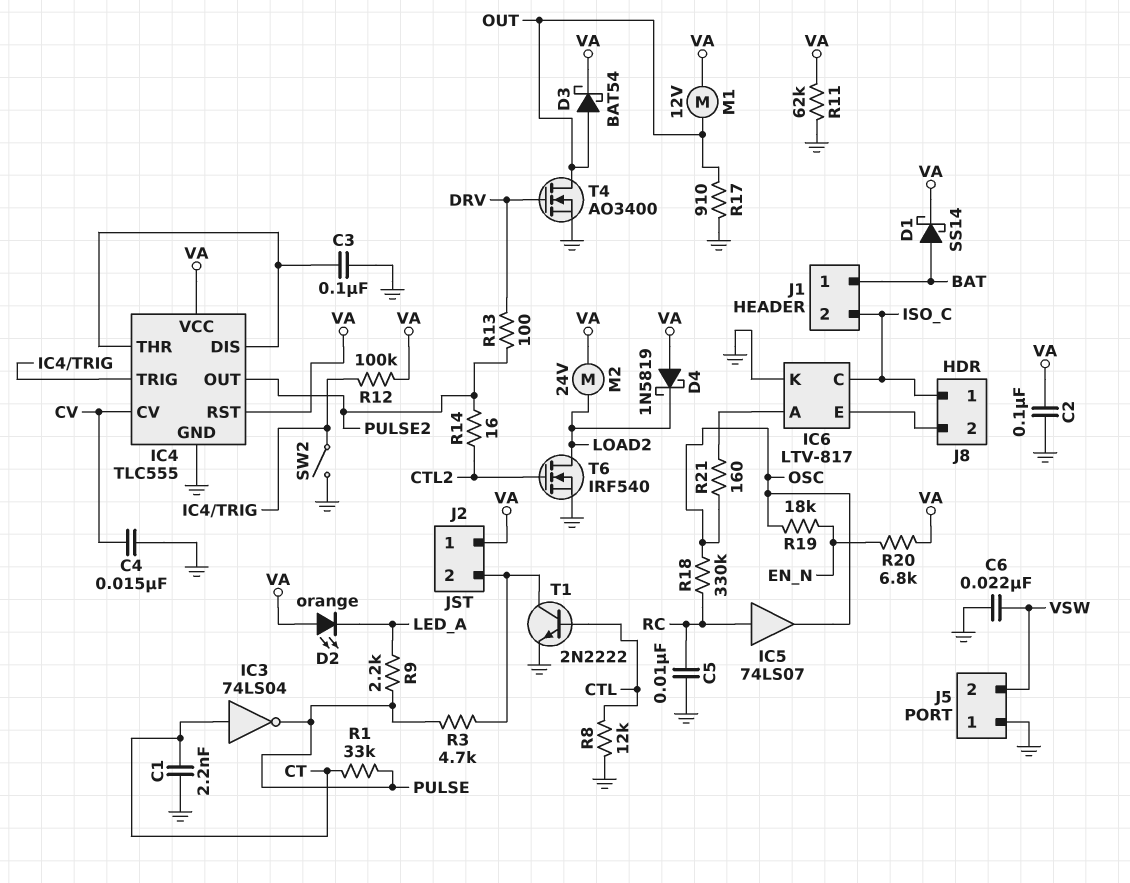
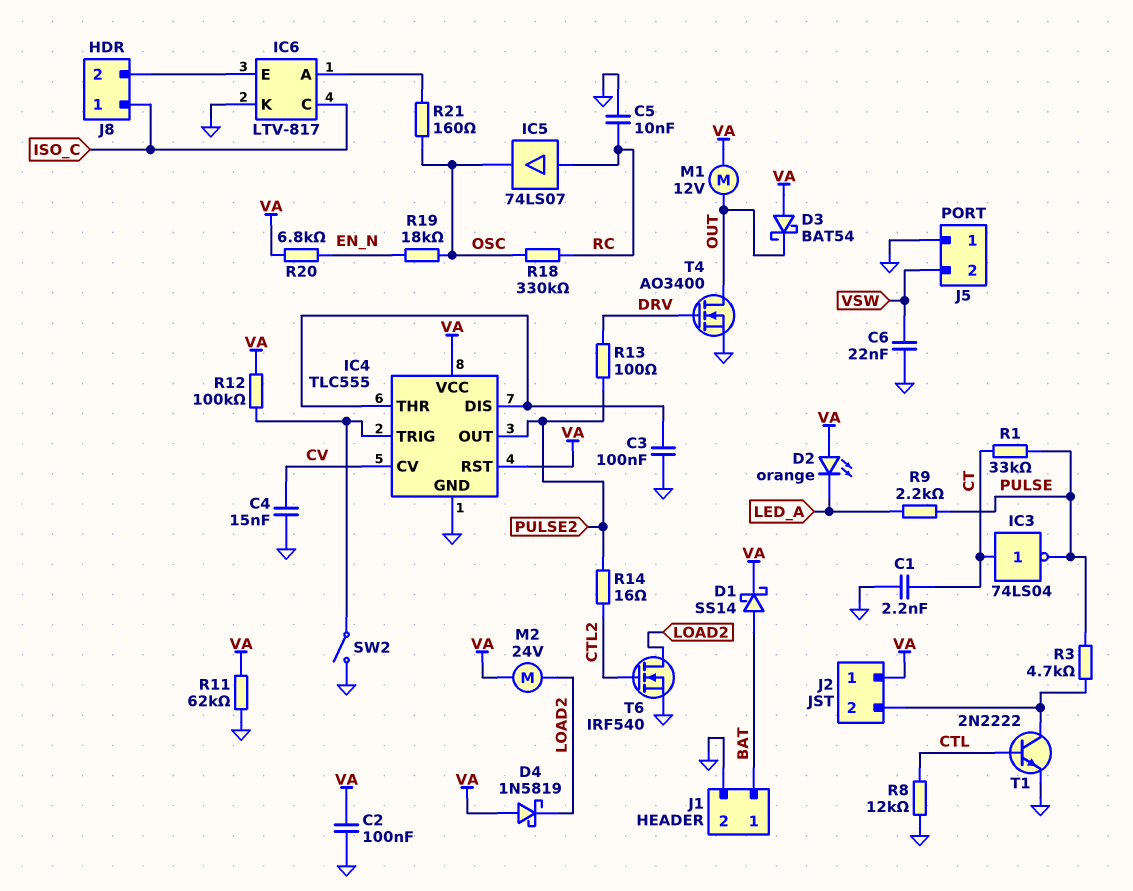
D3: schottky BAT54 (A OUT, K VA) -> schottky BAT54 (A VA, K OUT)
J1 pin 2: ISO_C -> GND
R17: 910 (GND, OUT) -> none

